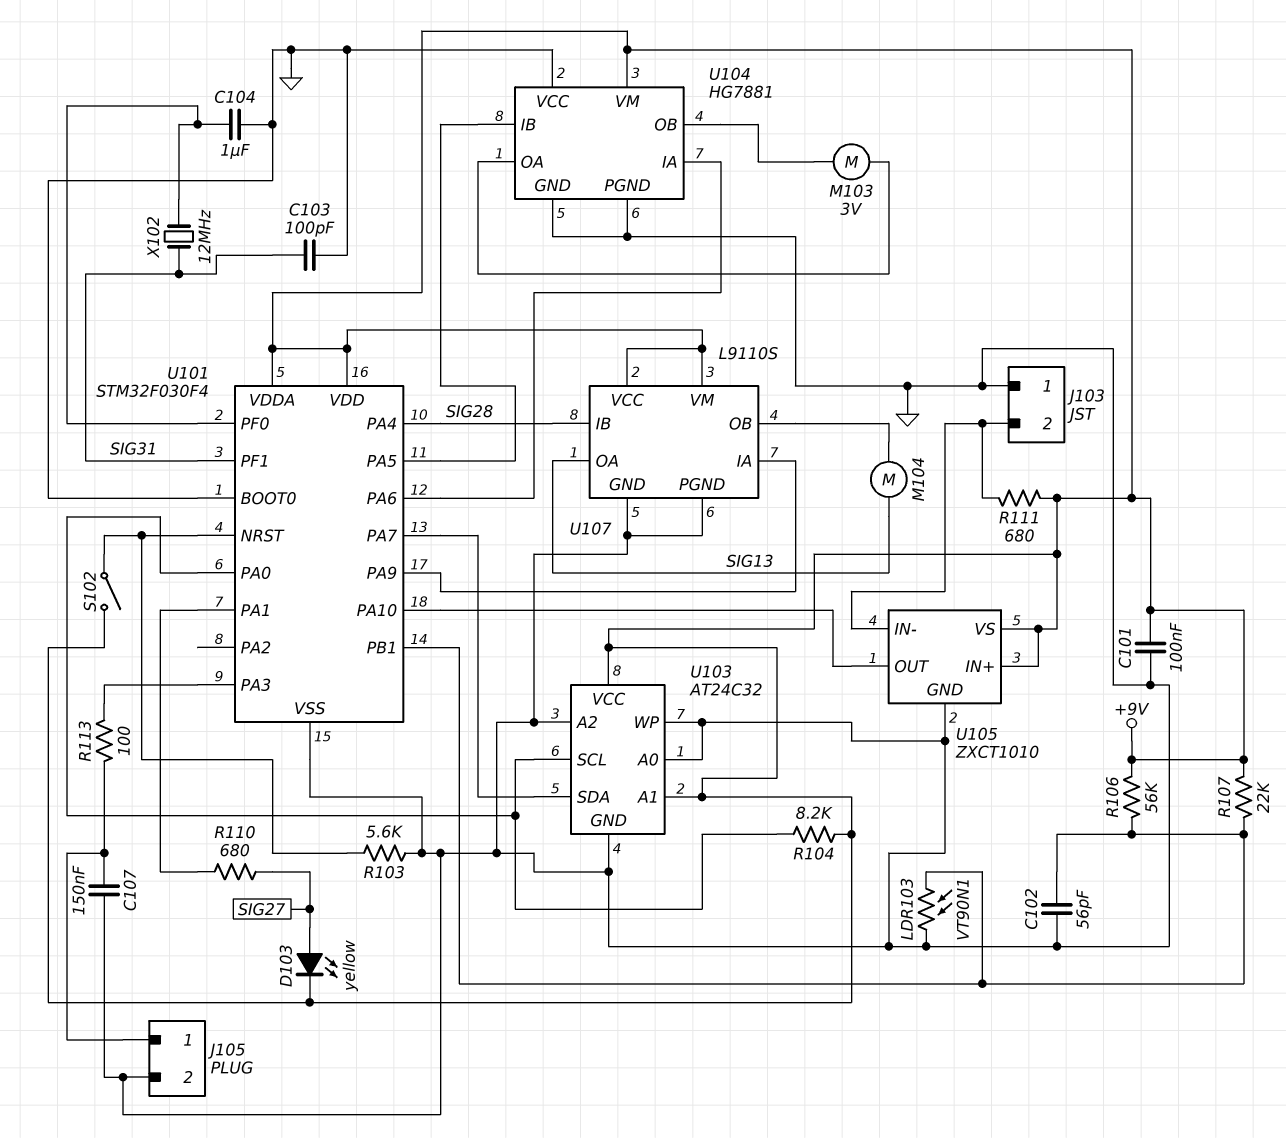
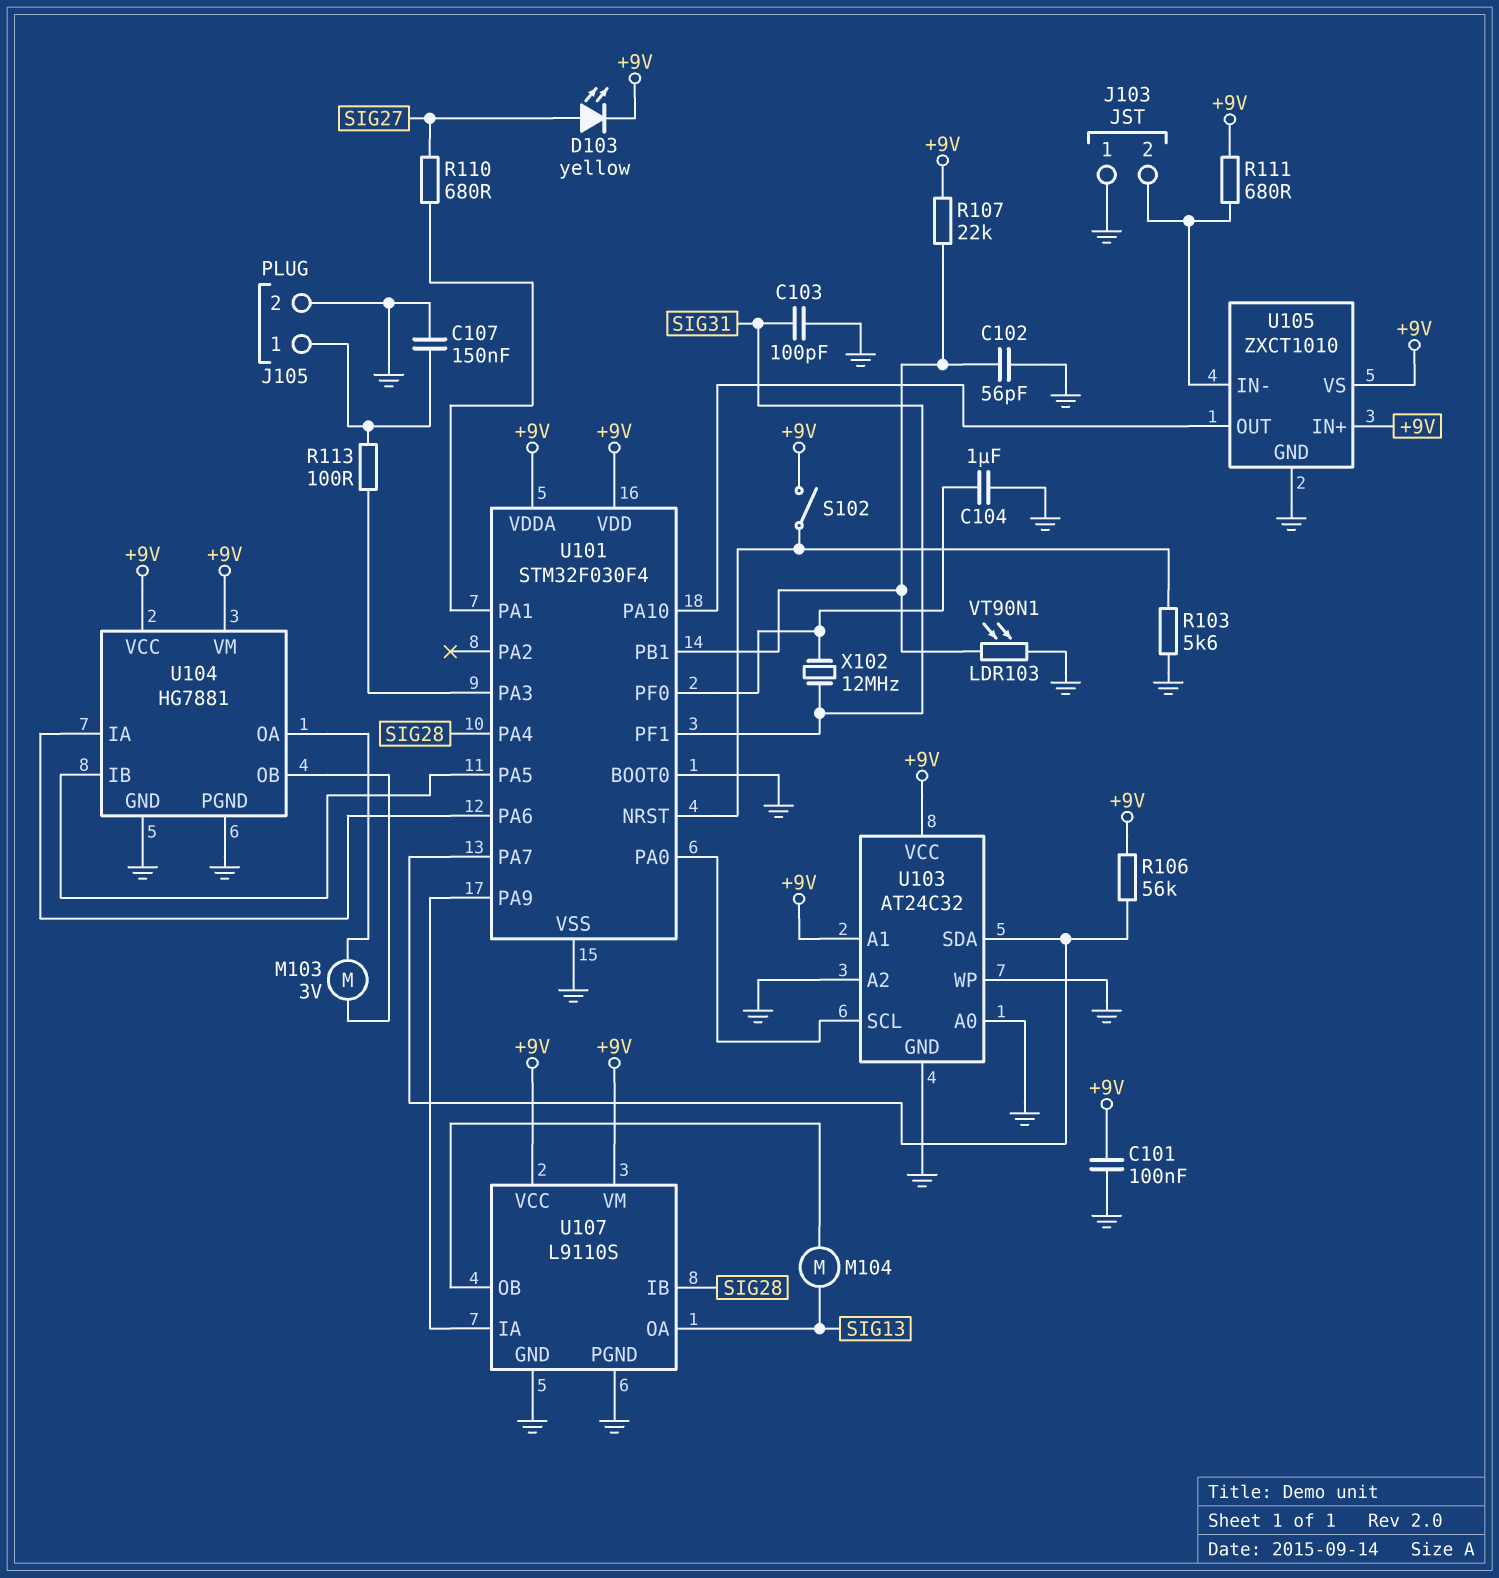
R104: 8.2k (+9V, U101/PA0) -> none
R106: 56k (+9V, U101/PB1) -> 56k (+9V, U101/PA7)
U104 pin VCC: GND -> +9V

